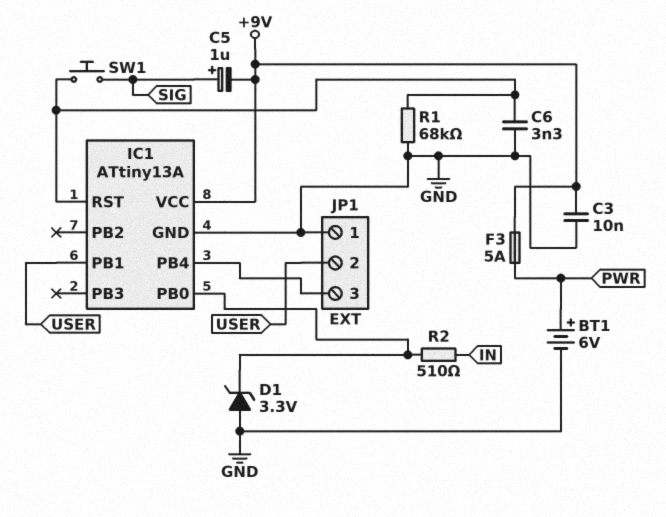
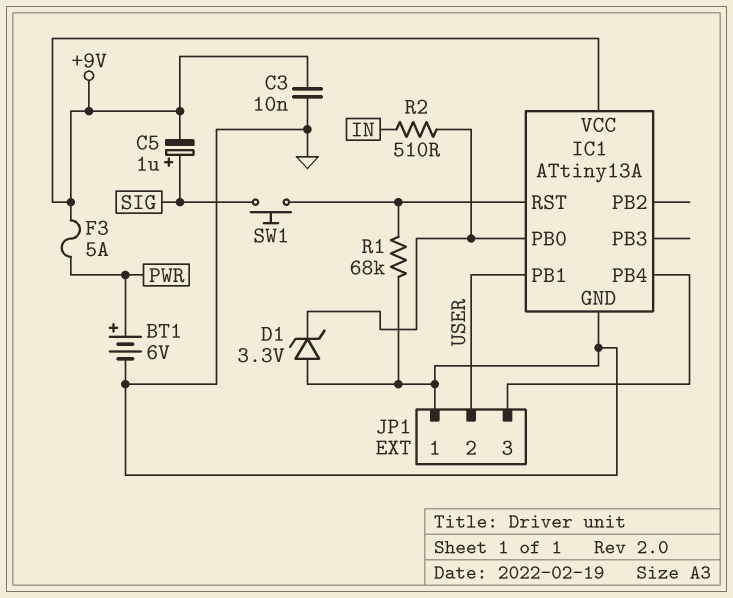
C6: 3.3nF (GND, IC1/RST) -> none

